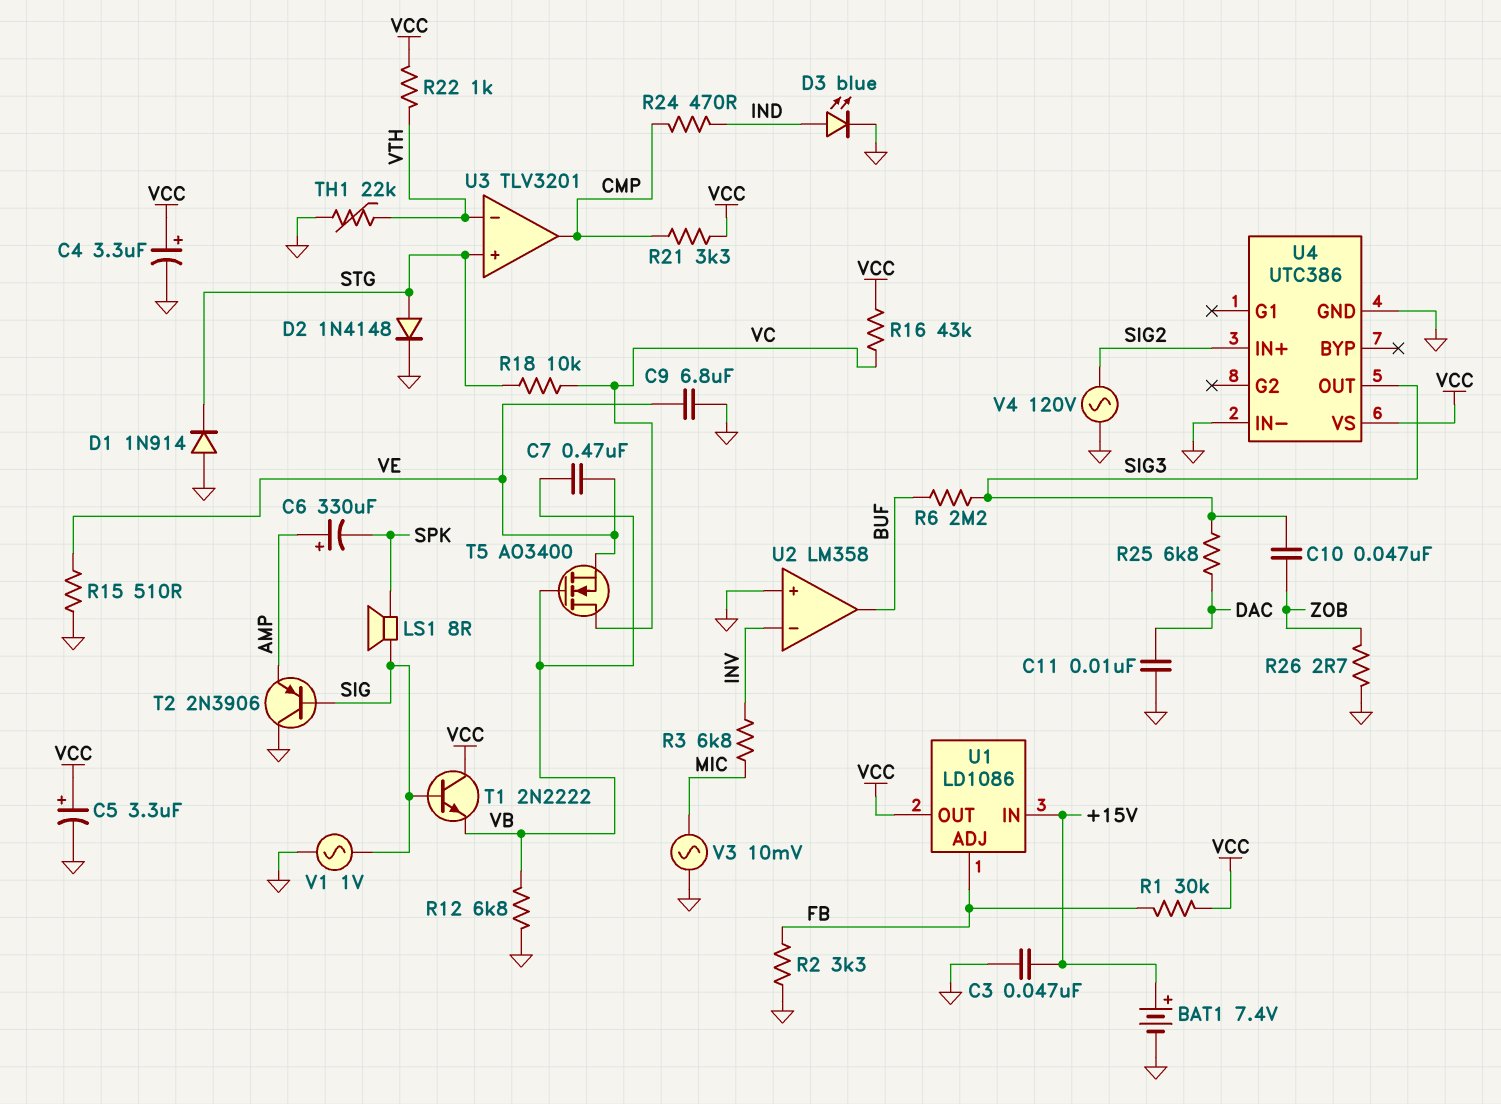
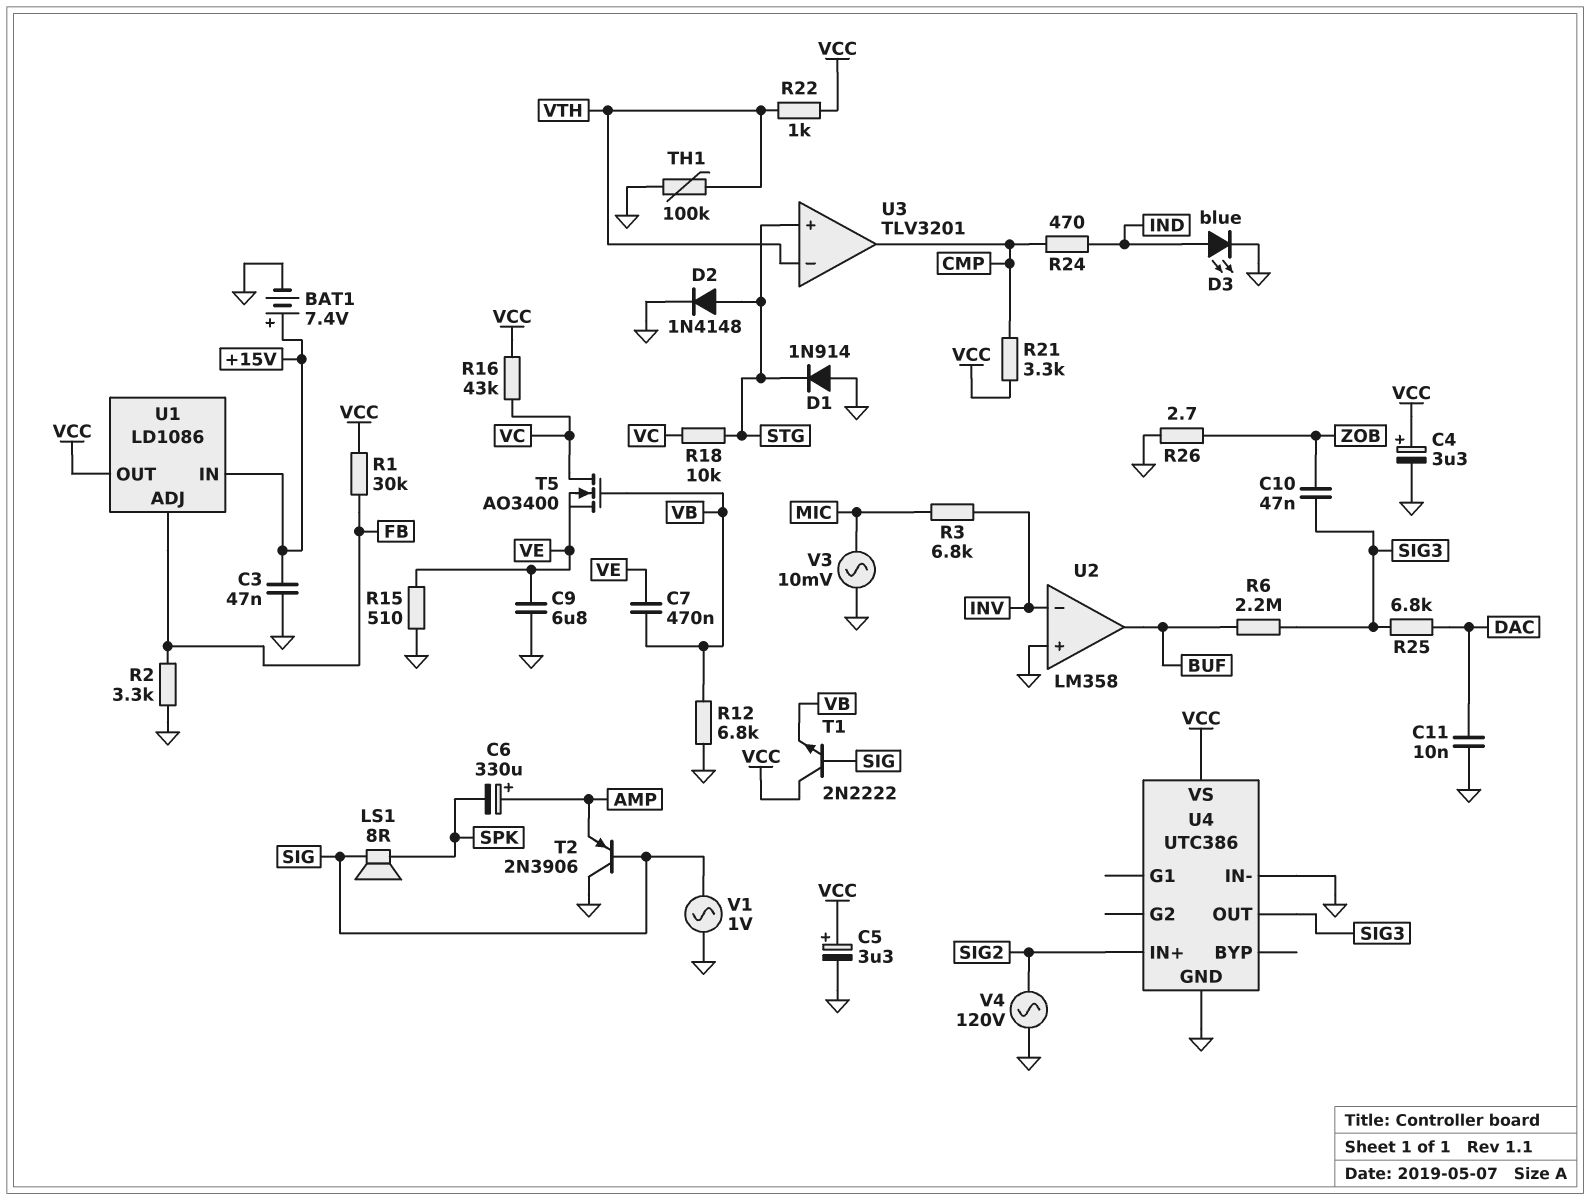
TH1: 22k (GND, VTH) -> 100k (GND, VTH)

